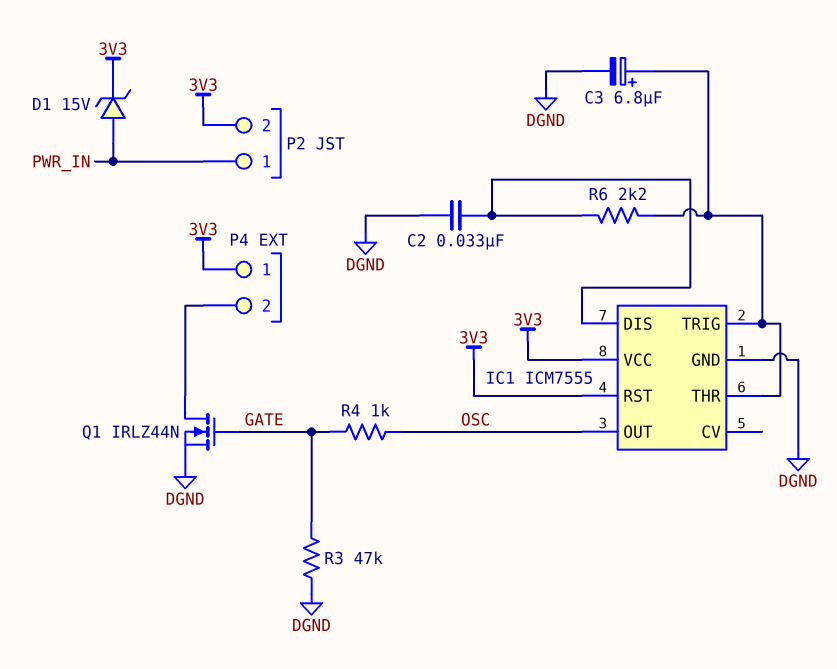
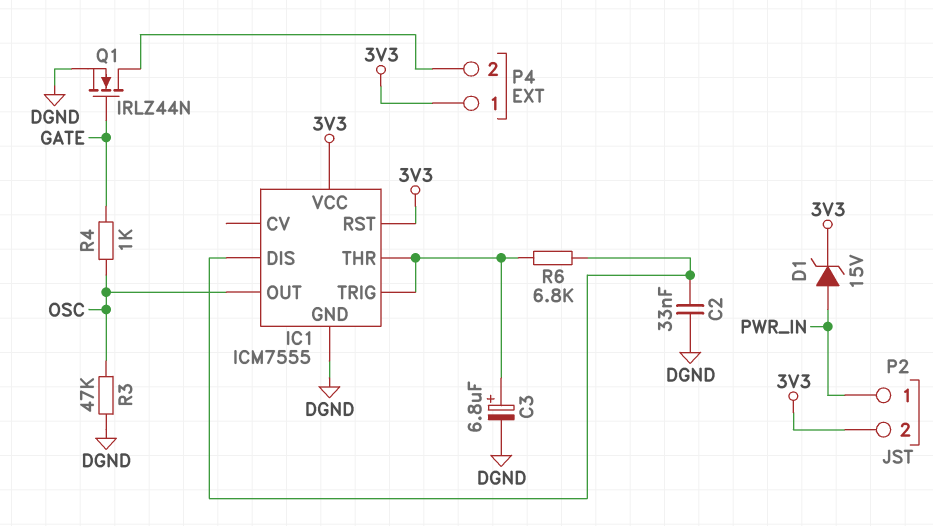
R3: 47k (DGND, GATE) -> 47k (DGND, OSC)
R6: 2.2k (IC1/DIS, IC1/THR) -> 6.8k (IC1/DIS, IC1/THR)

